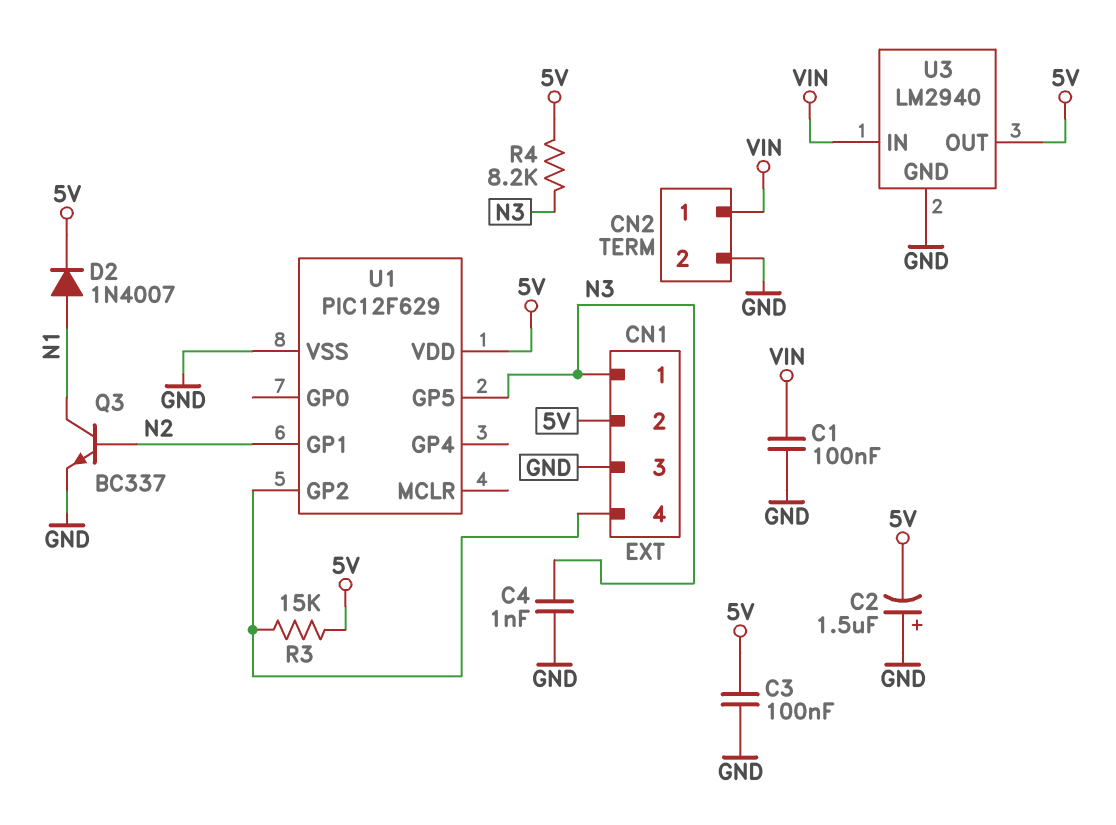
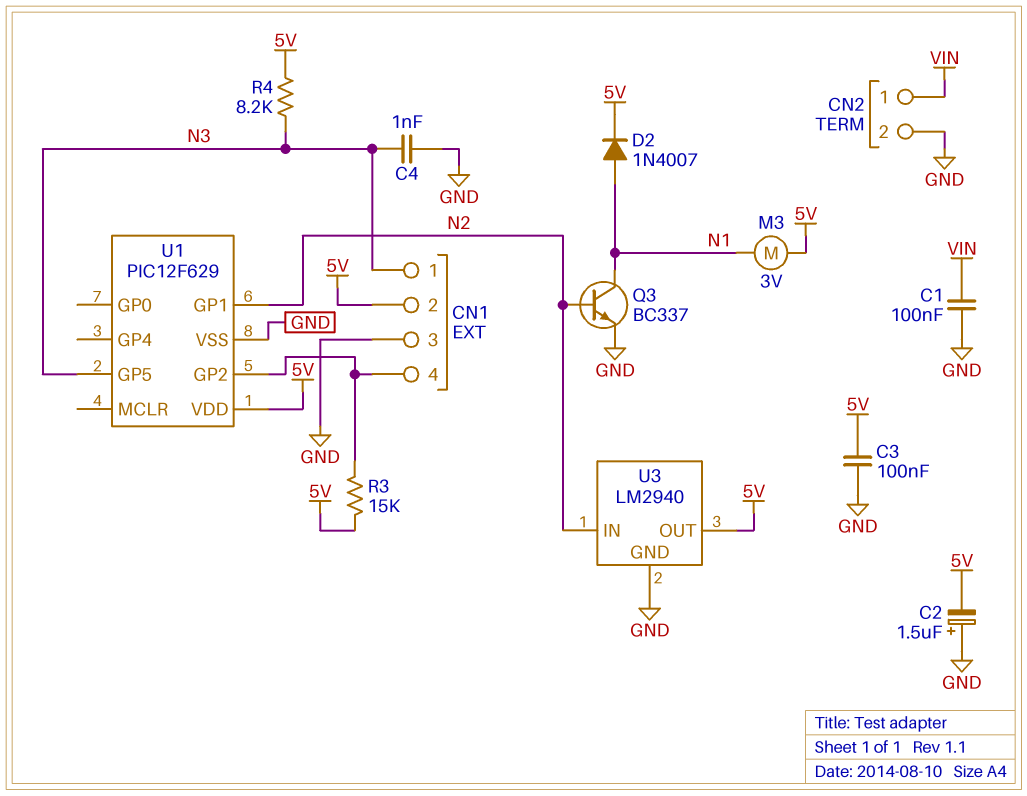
M3: none -> motor 3V (5V, N1)
U3 pin IN: VIN -> N2

